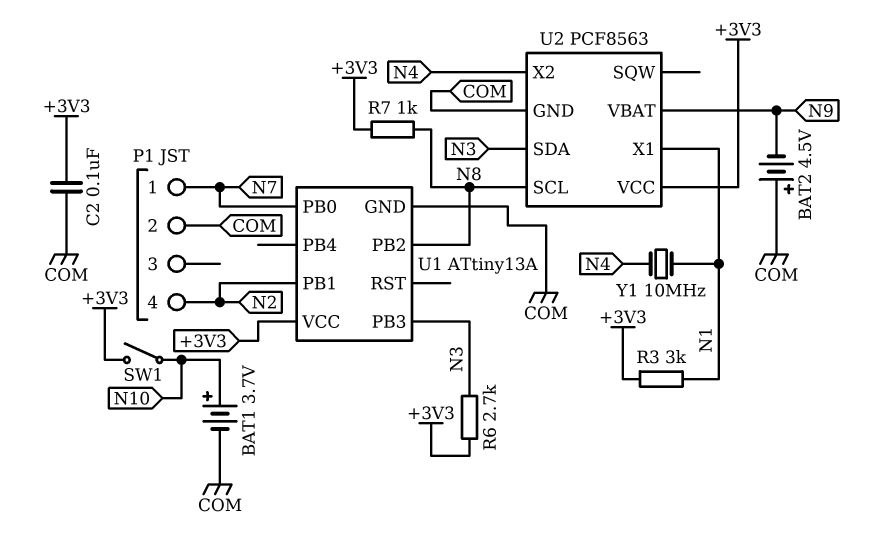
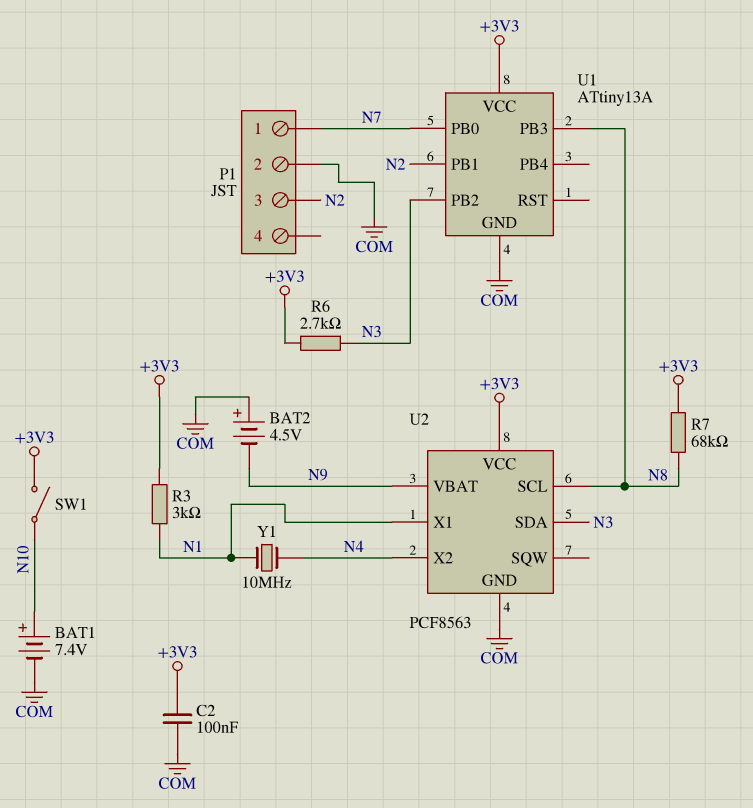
BAT1: 3.7V (plus N10, minus COM) -> 7.4V (plus N10, minus COM)
P1 pin 3: none -> N2
P1 pin 4: N2 -> none
R7: 1k (+3V3, N8) -> 68k (+3V3, N8)
U1 pin PB2: N8 -> N3
U1 pin PB3: N3 -> N8

